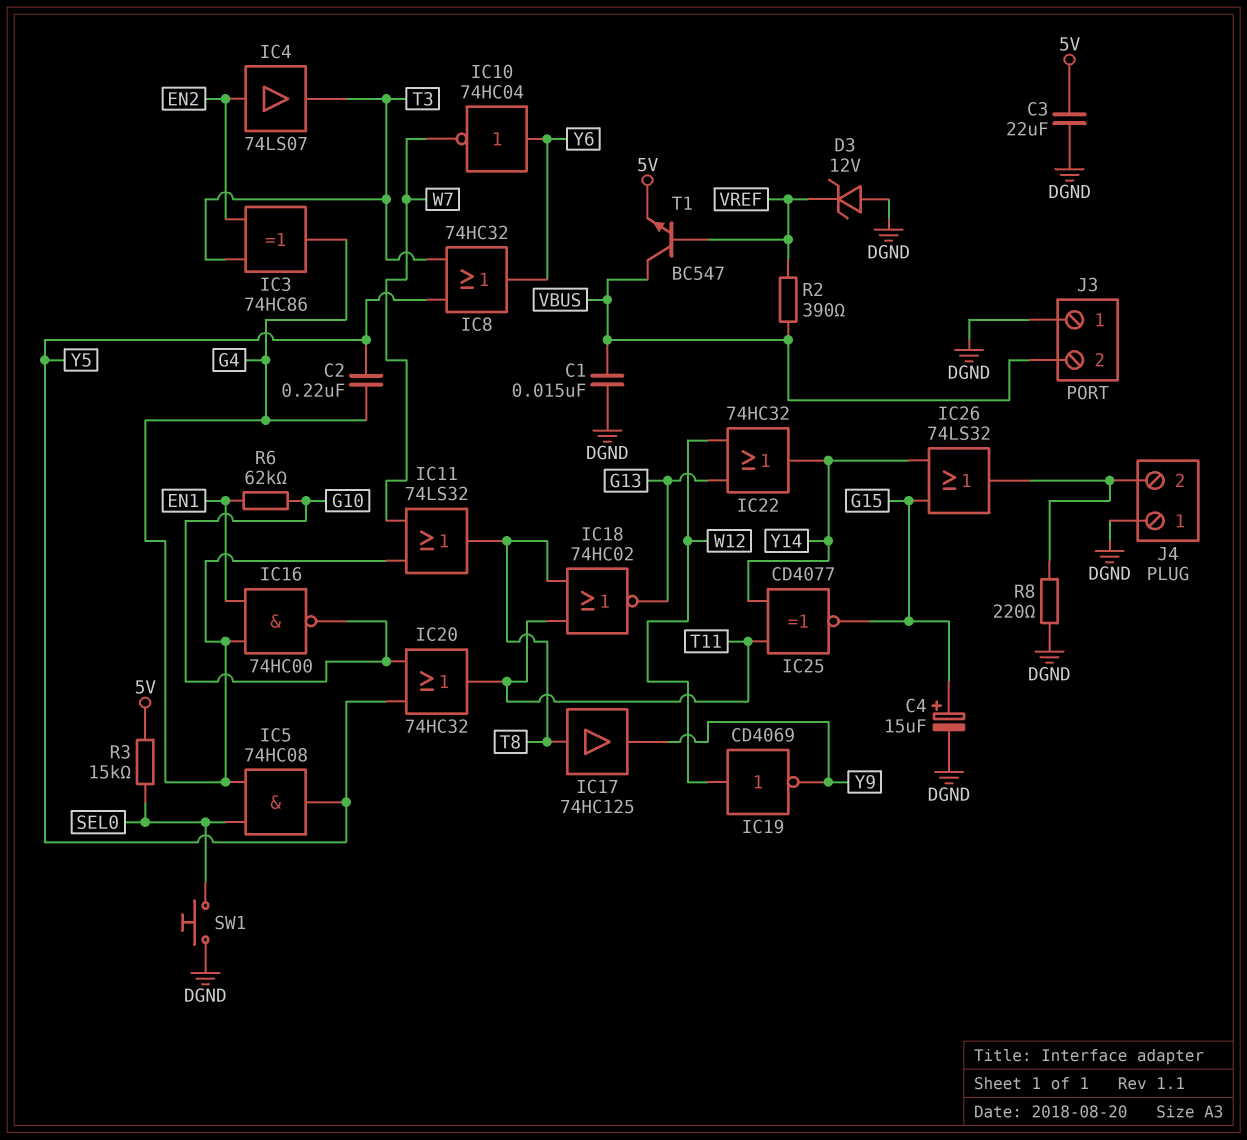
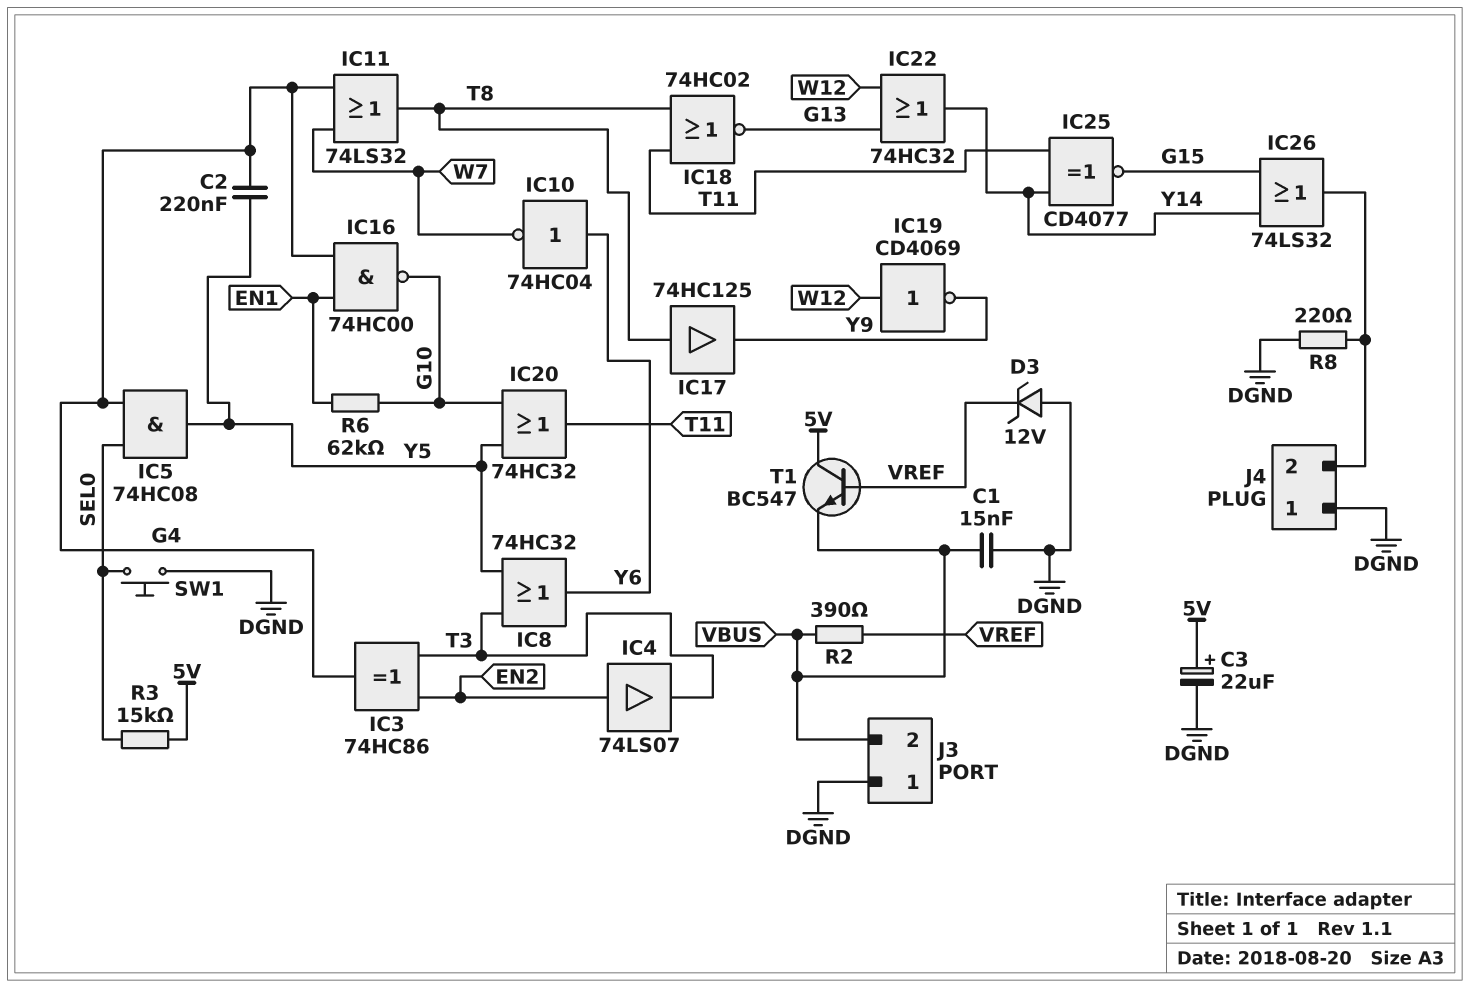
C3: 22uF (5V, DGND) -> 22uF (plus 5V, minus DGND)
C4: 15uF (plus G15, minus DGND) -> none
T1: NPN BC547 (B VREF, C VBUS, E 5V) -> NPN BC547 (B VREF, C 5V, E VBUS)

